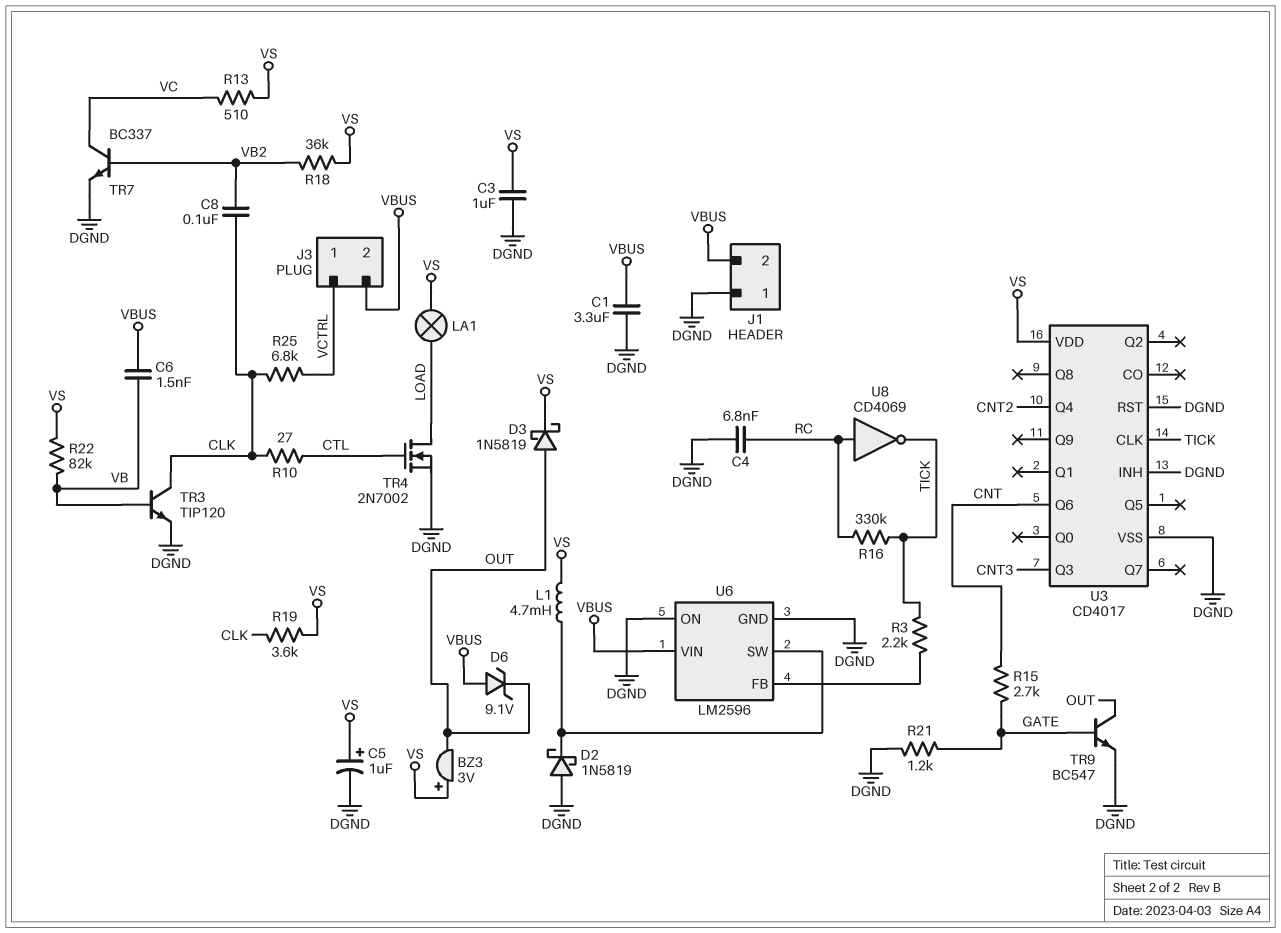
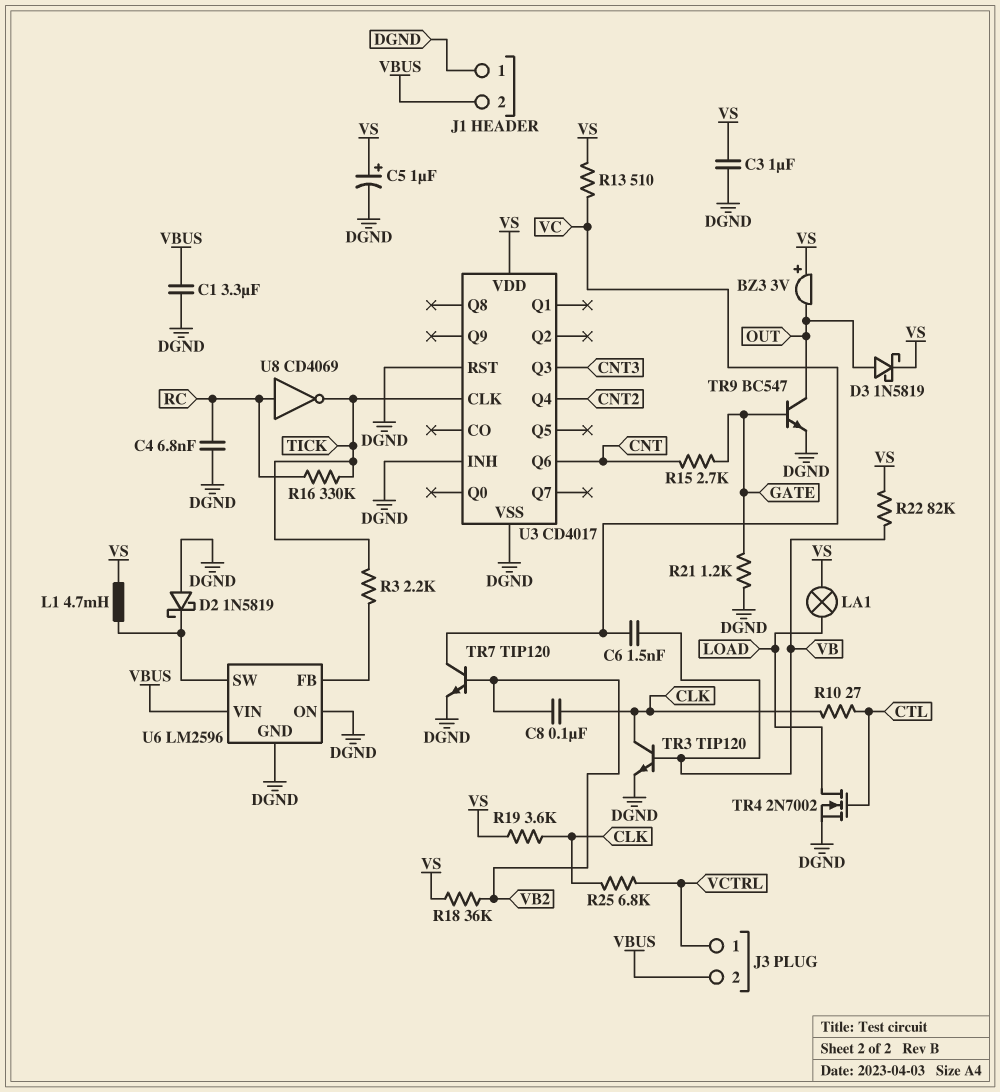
C6: 1.5nF (VB, VBUS) -> 1.5nF (VB, VC)
D6: zener 9.1V (A VBUS, K OUT) -> none
TR7: NPN BC337 (B VB2, C VC, E DGND) -> NPN TIP120 (B VB2, C VC, E DGND)

